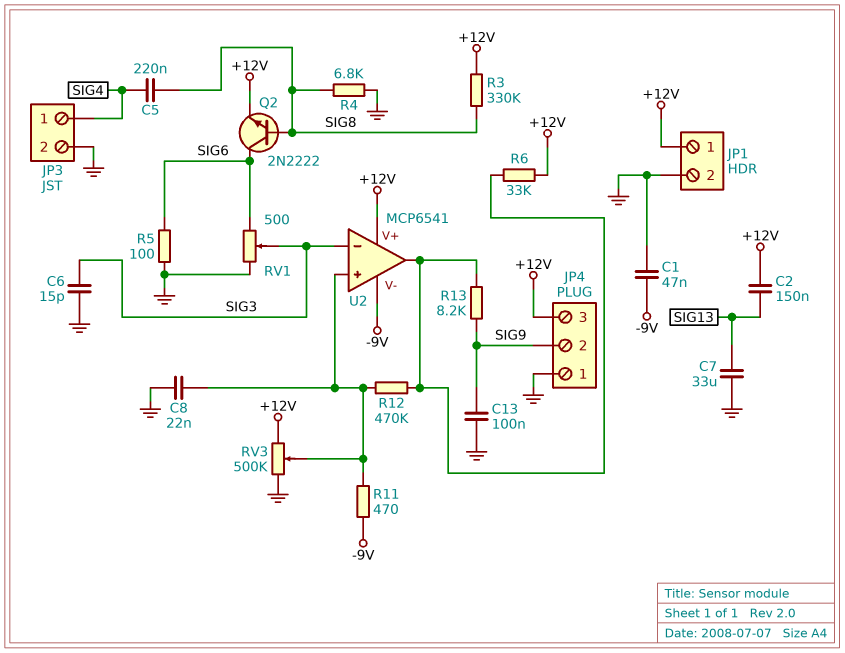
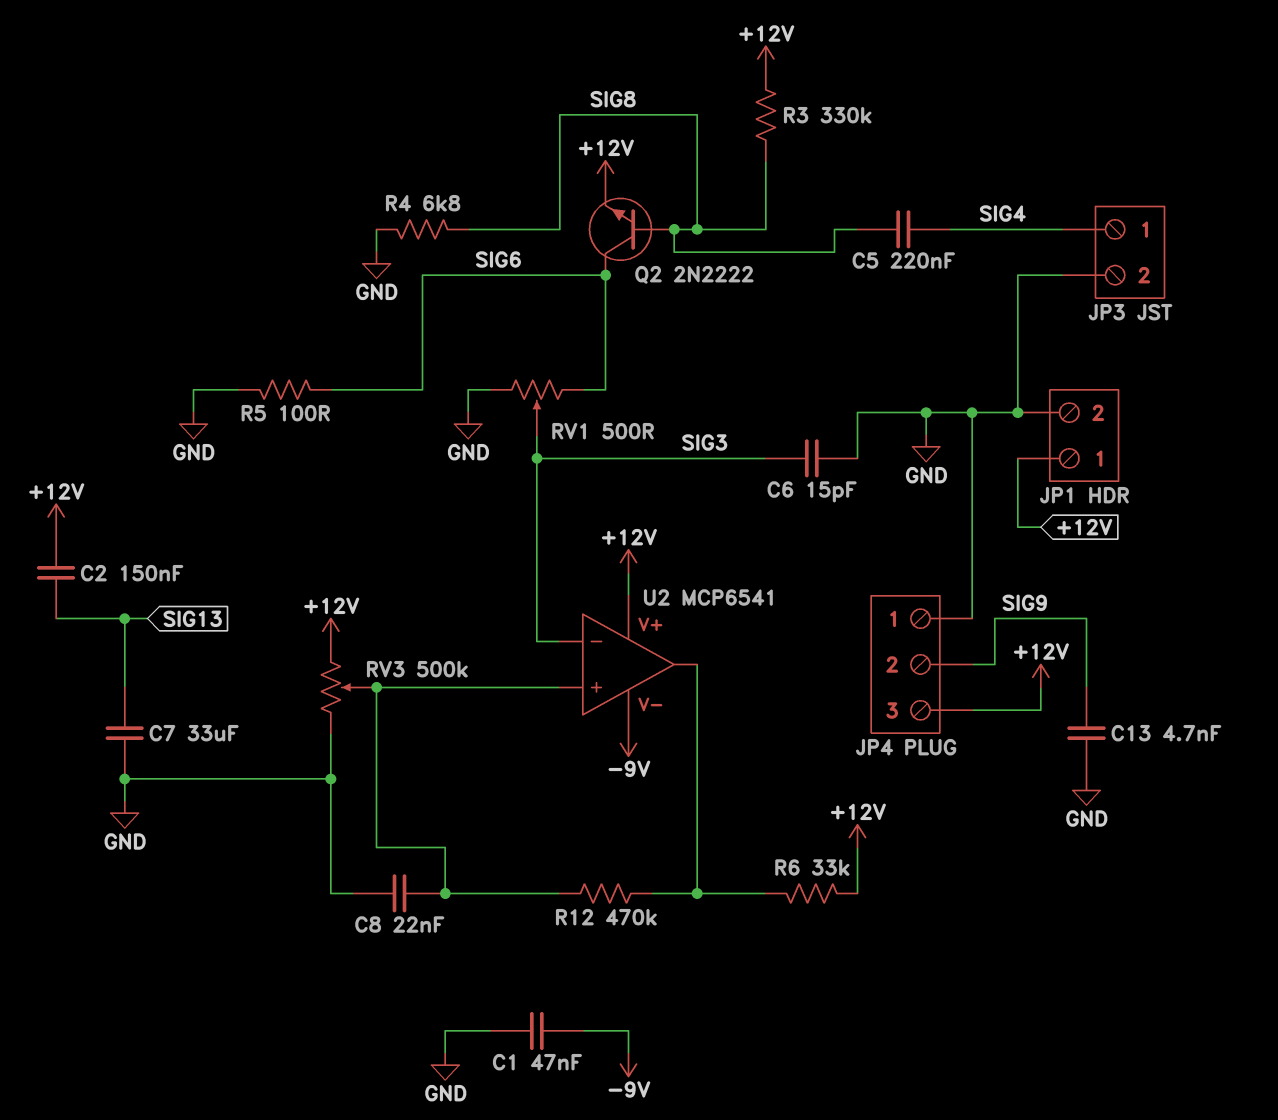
C13: 100nF (GND, SIG9) -> 4.7nF (GND, SIG9)
R11: 470 (-9V, U2/in+) -> none
R13: 8.2k (SIG9, U2/out) -> none

